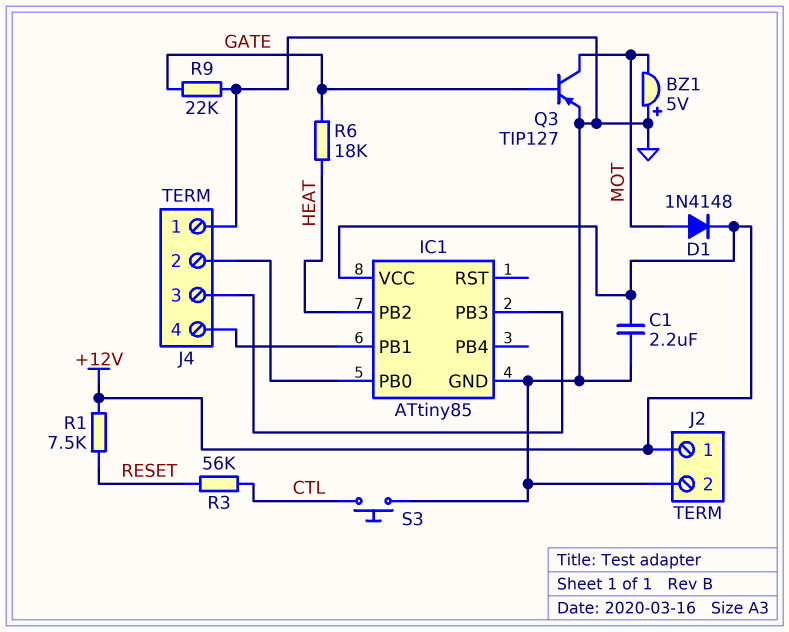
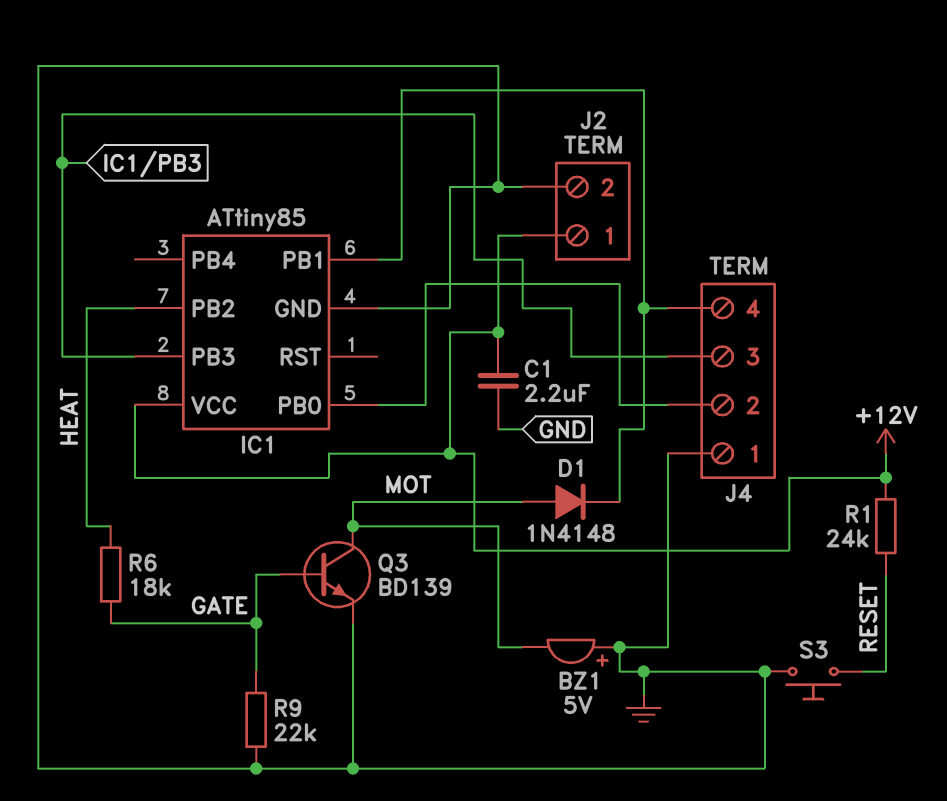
D1: diode 1N4148 (A MOT, K +12V) -> diode 1N4148 (A MOT, K IC1/PB1)
Q3: PNP TIP127 (B GATE, C MOT, E GND) -> NPN BD139 (B GATE, C MOT, E GND)
R1: 7.5k (+12V, RESET) -> 24k (+12V, RESET)
R3: 56k (CTL, RESET) -> none
S3: button (CTL, GND) -> button (GND, RESET)

